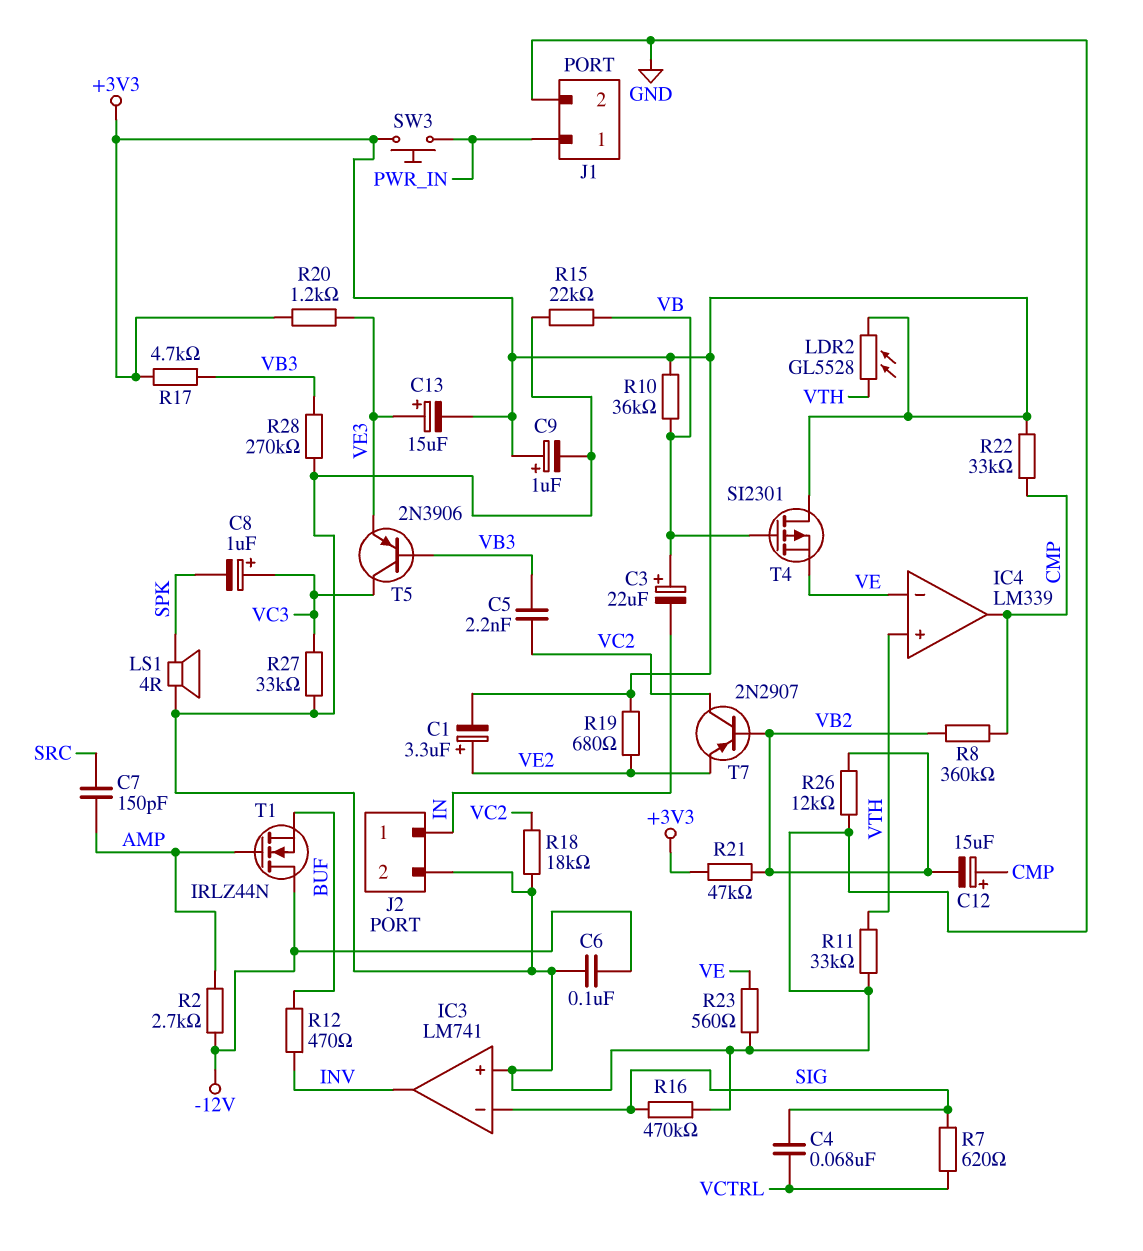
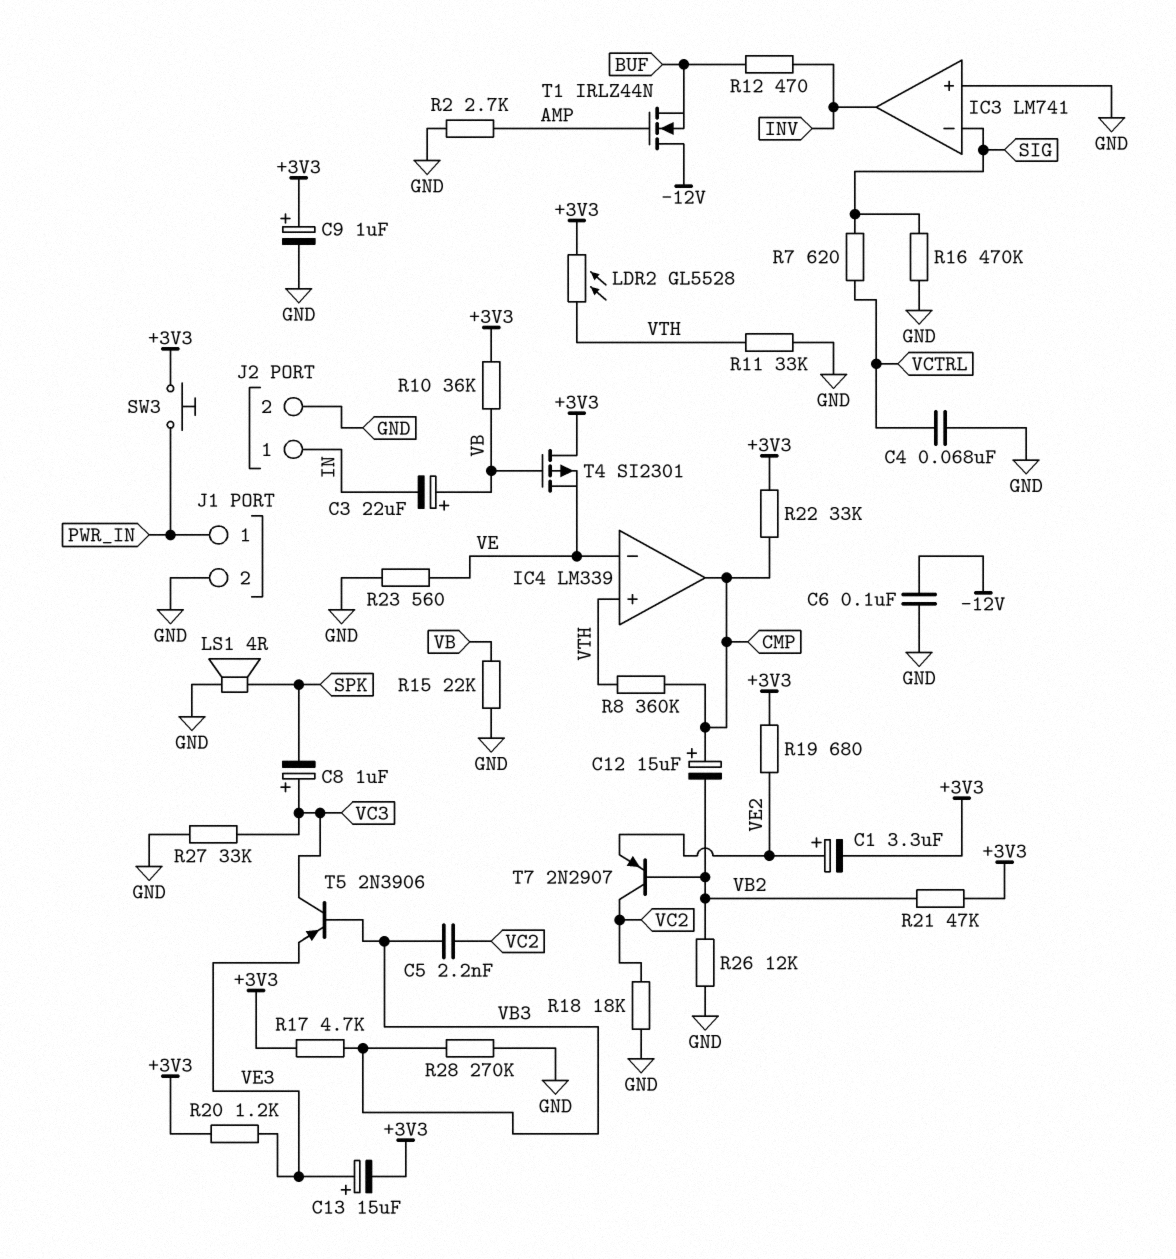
C4: 68nF (SIG, VCTRL) -> 68nF (GND, VCTRL)
C7: 150pF (AMP, SRC) -> none
R2: 2.7k (-12V, AMP) -> 2.7k (AMP, GND)
R8: 360k (CMP, VB2) -> 360k (CMP, VTH)

